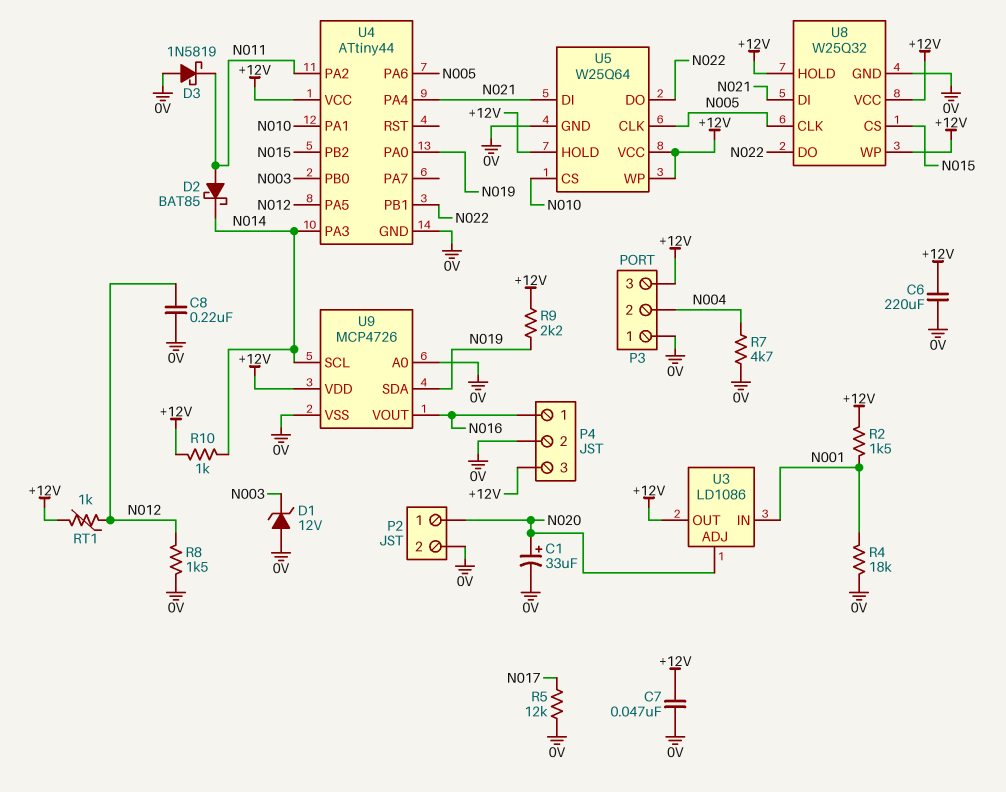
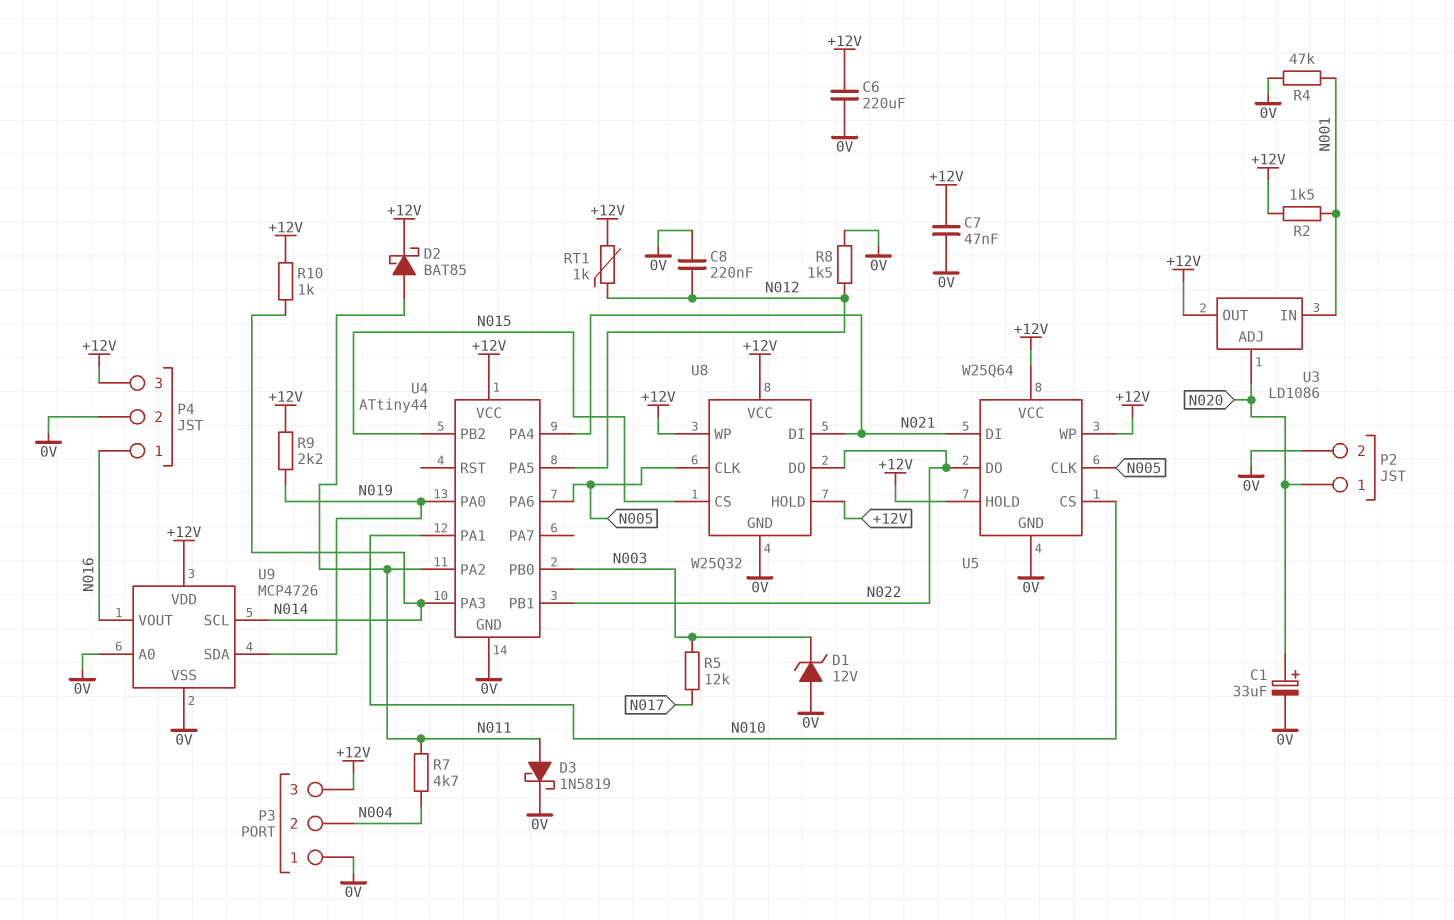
D2: schottky BAT85 (A N011, K N014) -> schottky BAT85 (A N011, K +12V)
D3: schottky 1N5819 (A 0V, K N011) -> schottky 1N5819 (A N011, K 0V)
R4: 18k (0V, N001) -> 47k (0V, N001)
R5: 12k (0V, N017) -> 12k (N003, N017)
R7: 4.7k (0V, N004) -> 4.7k (N004, N011)

